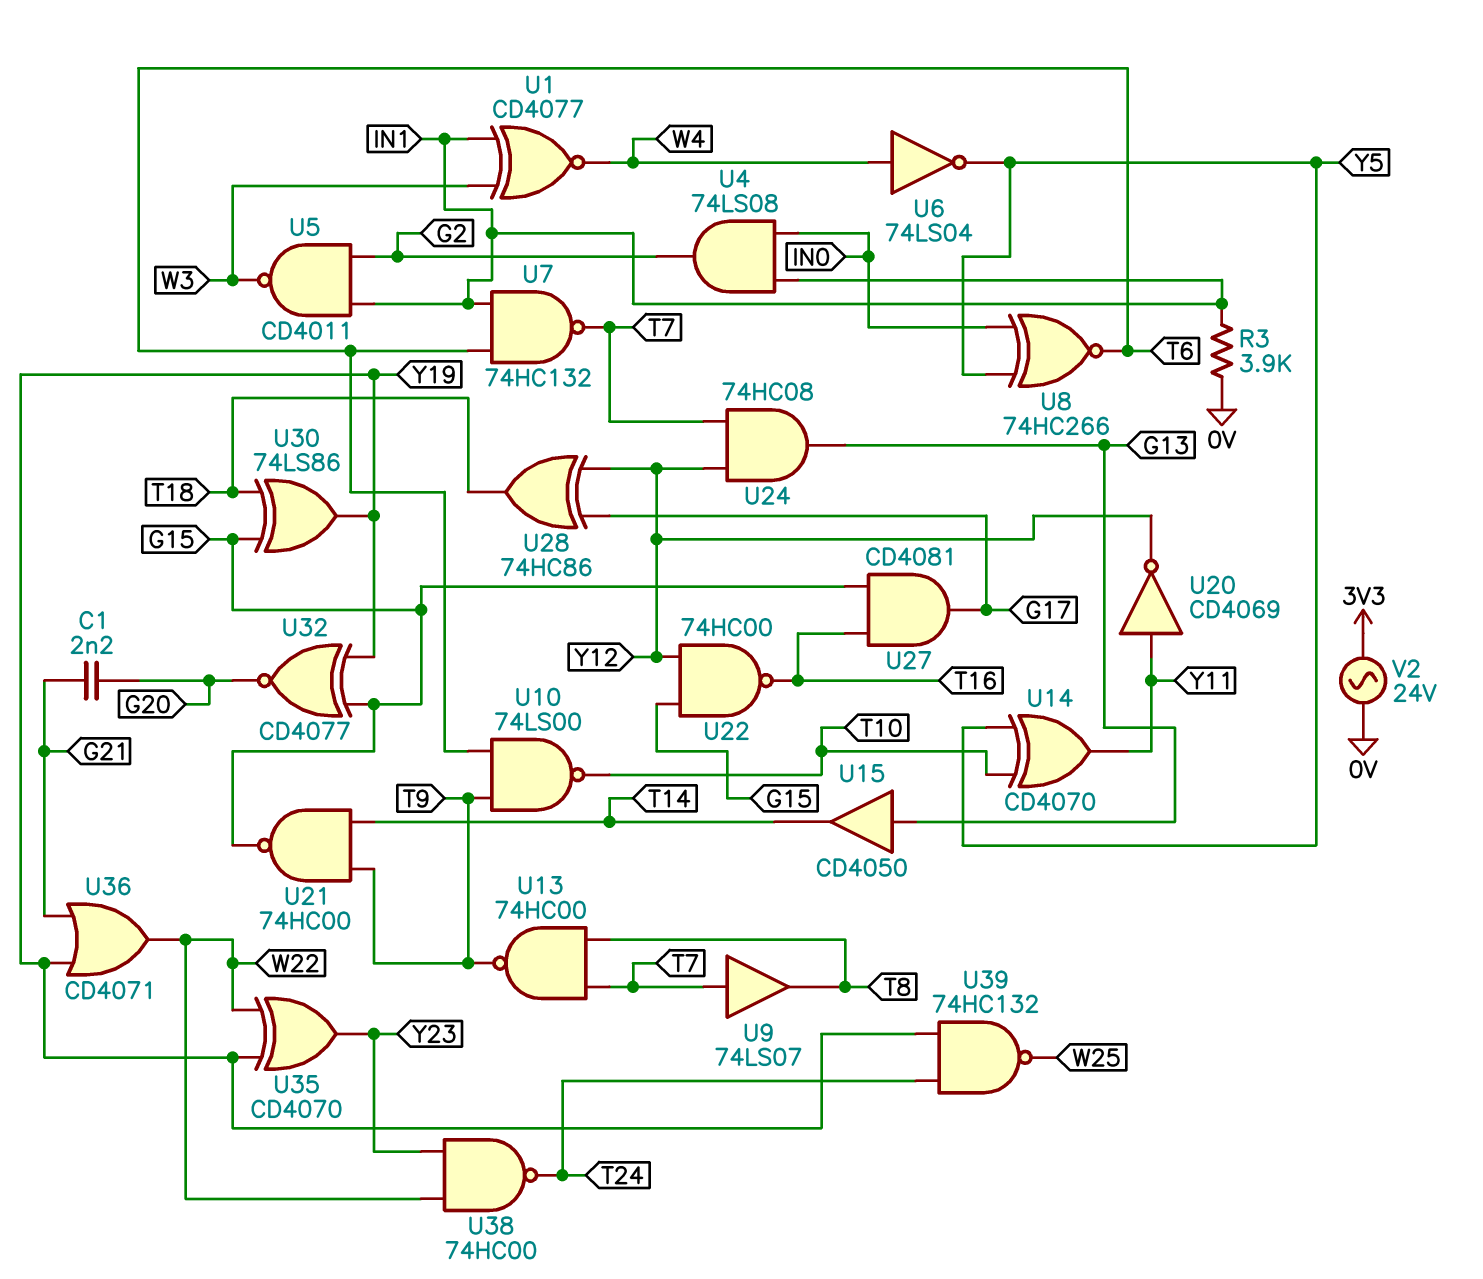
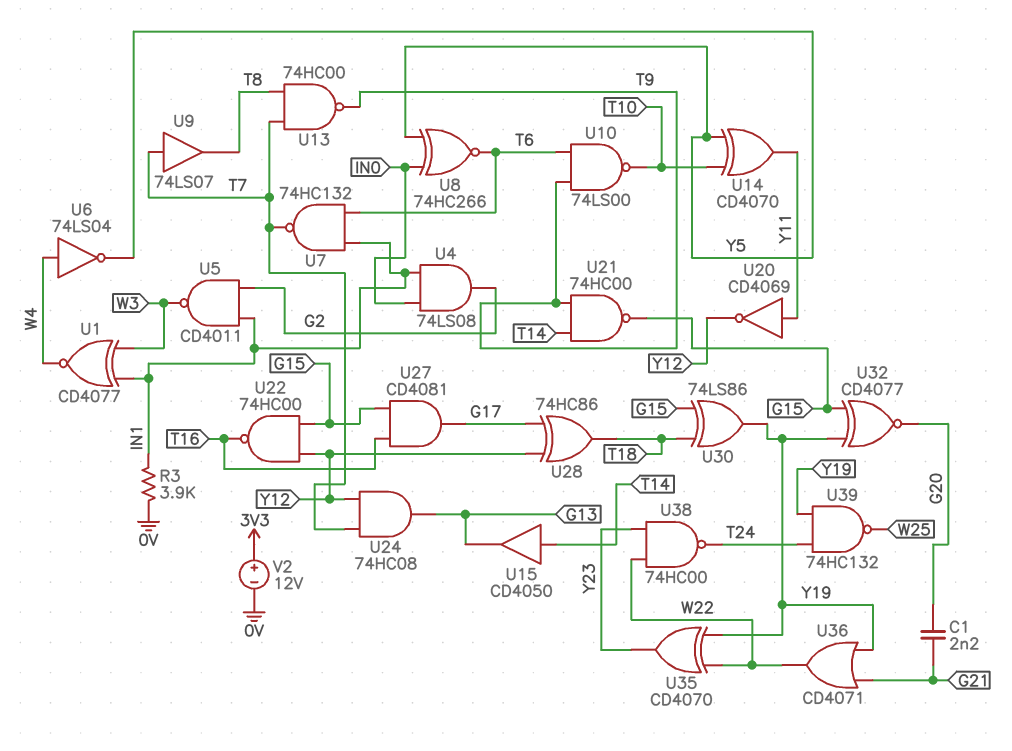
U15: buffer CD4050 (in G13, out T14) -> buffer CD4050 (in T14, out G13)
V2: AC 24V (0V, 3V3) -> 12V (plus 3V3, minus 0V)

